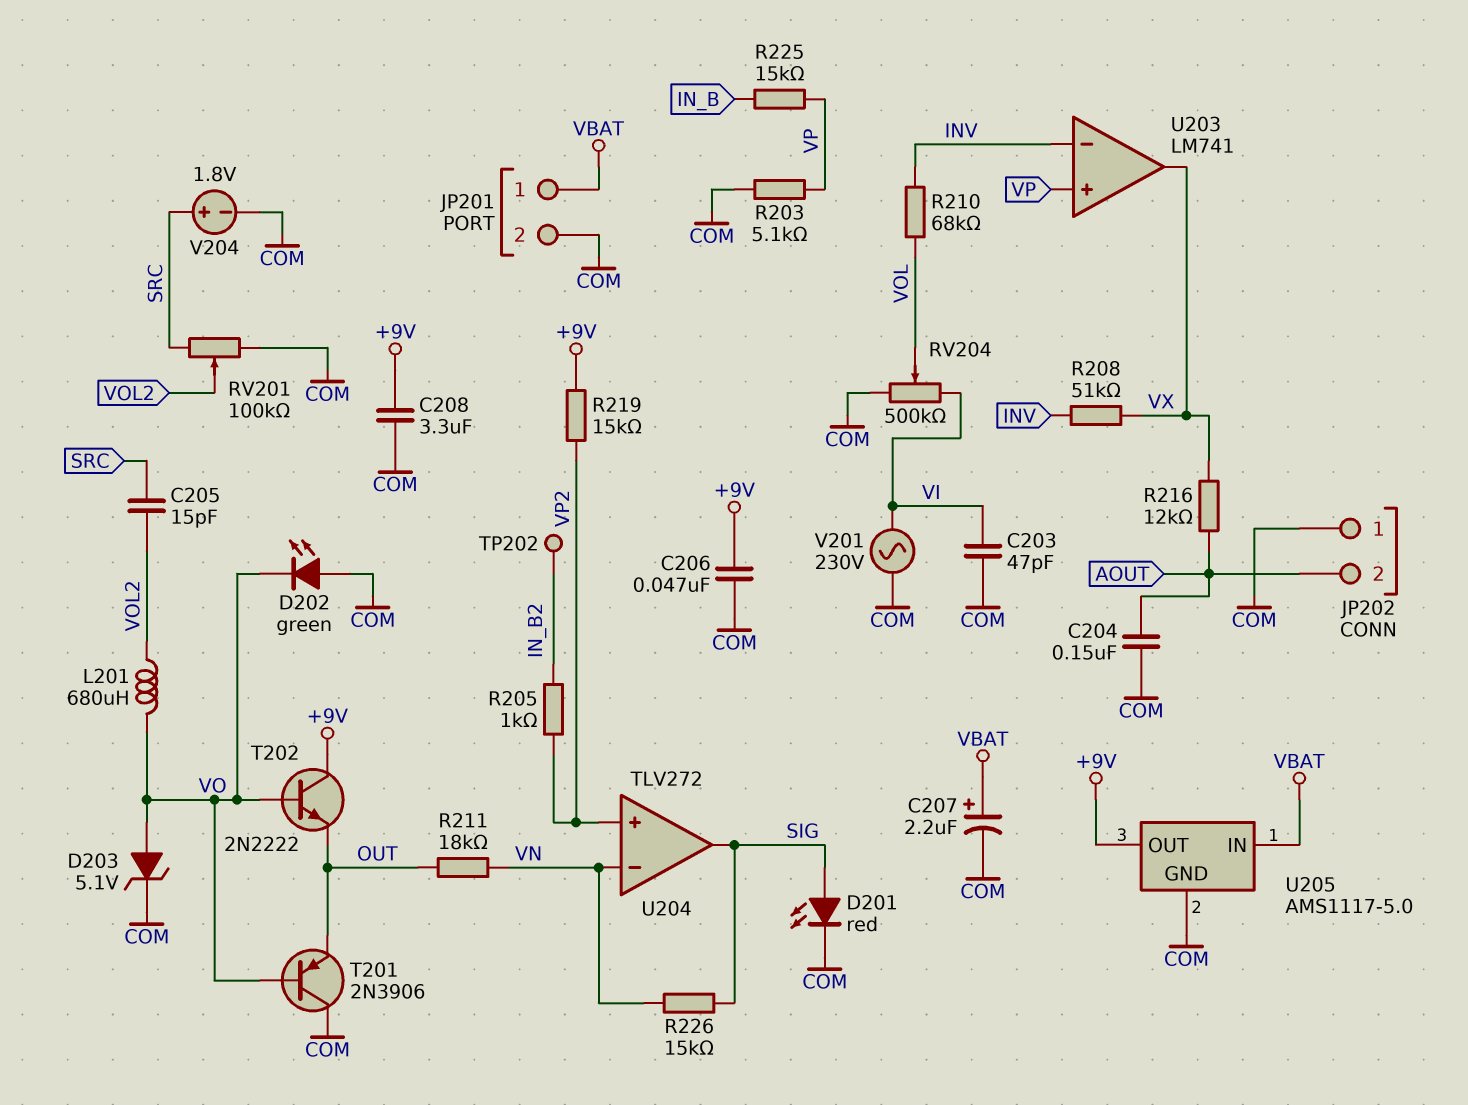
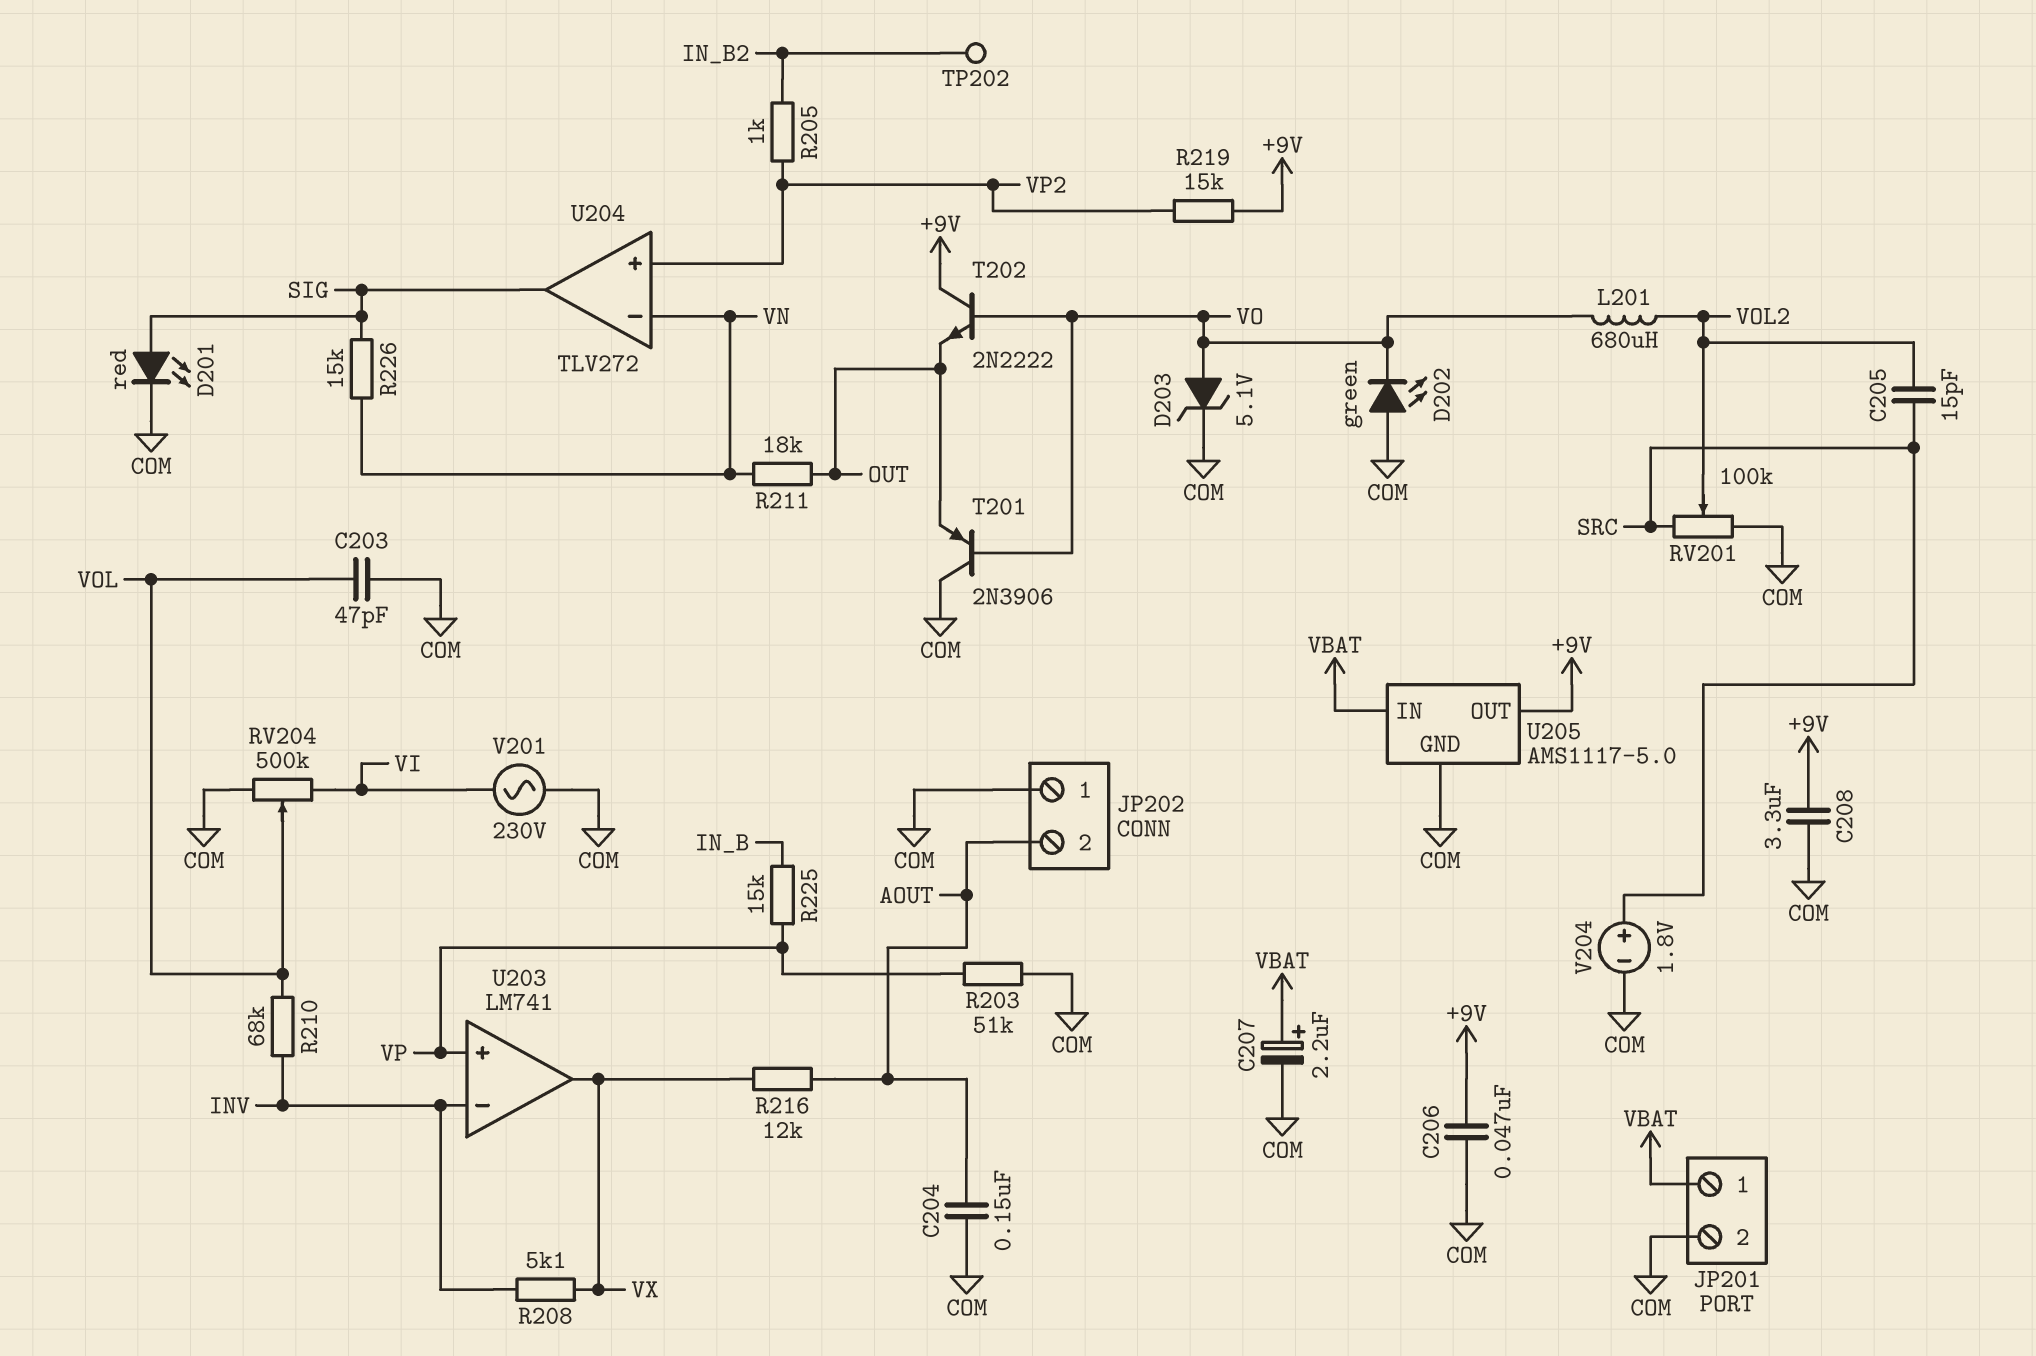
C203: 47pF (COM, VI) -> 47pF (COM, VOL)
R203: 5.1k (COM, VP) -> 51k (COM, VP)
R208: 51k (INV, VX) -> 5.1k (INV, VX)

